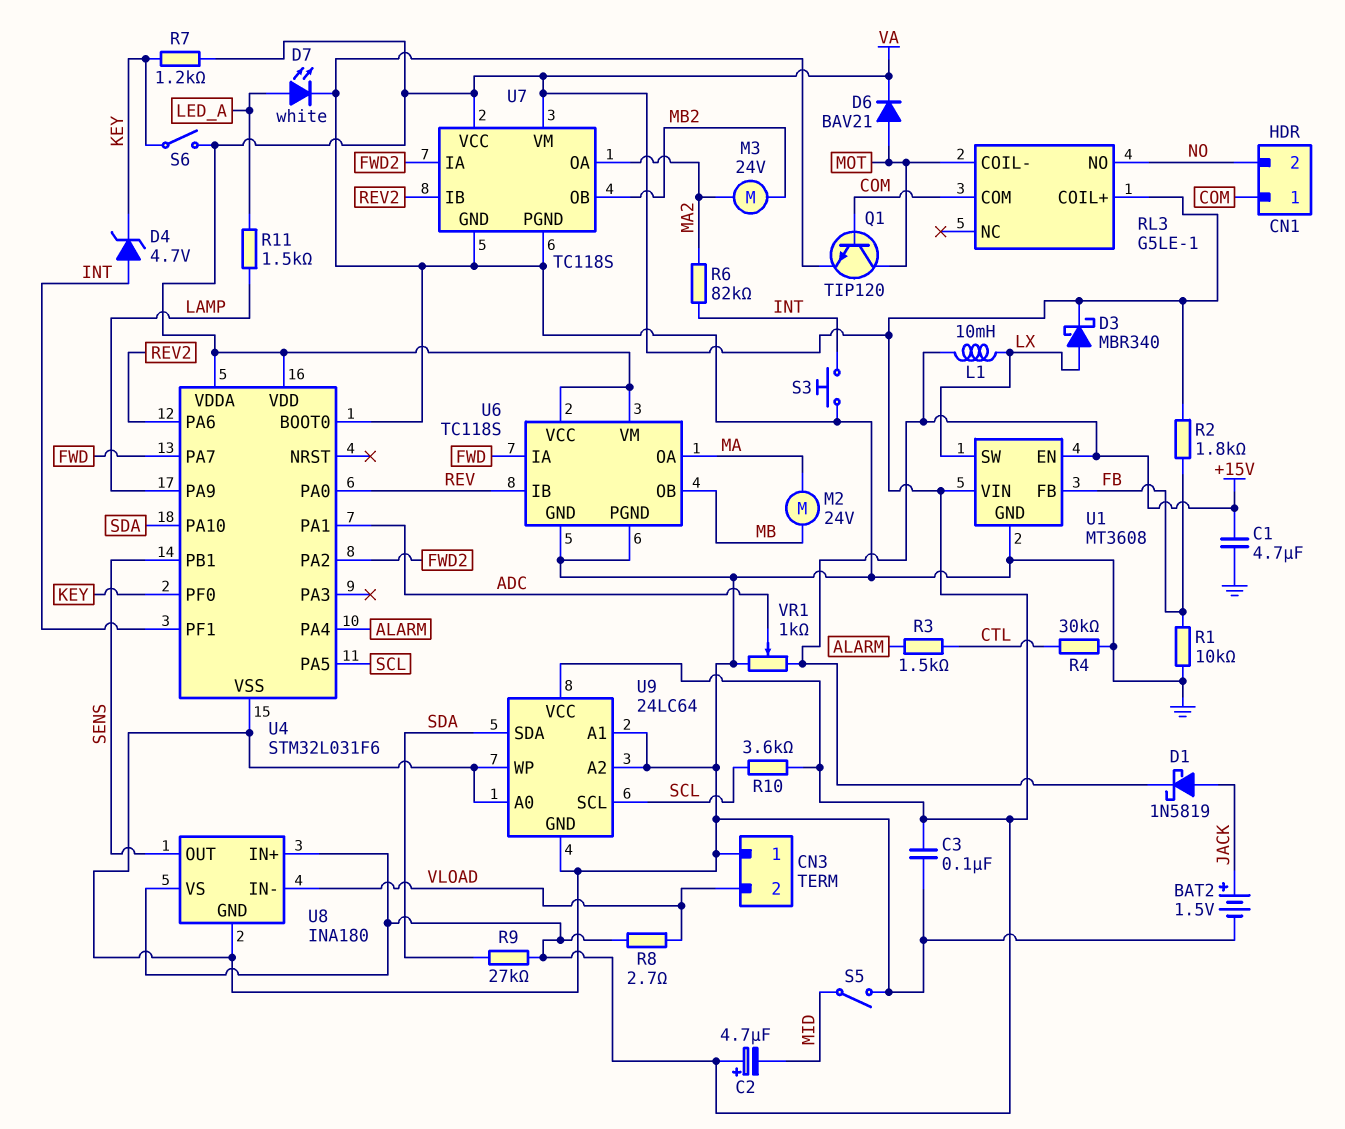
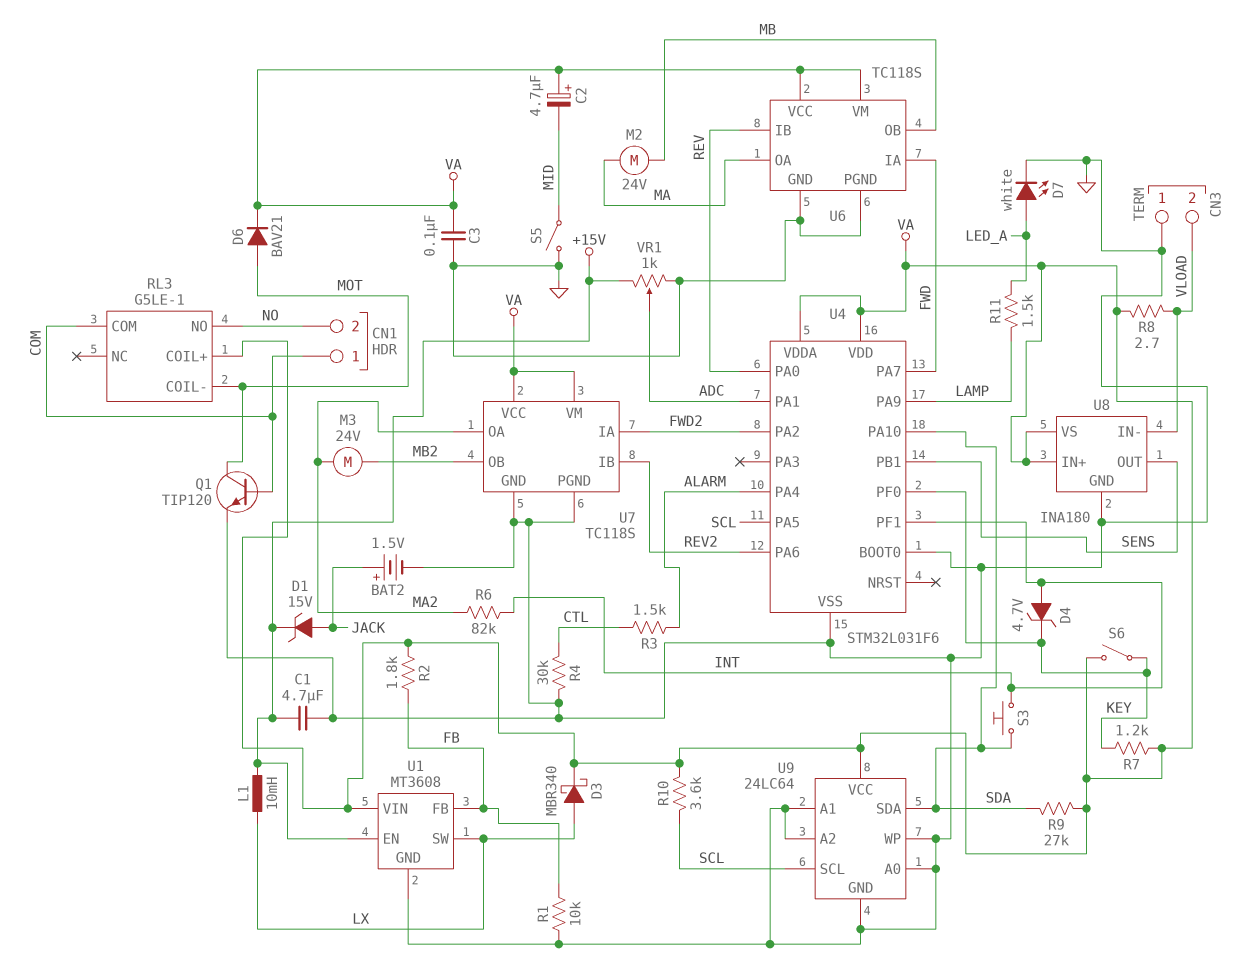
D1: schottky 1N5819 (A JACK, K +15V) -> zener 15V (A JACK, K +15V)
S3: button (GND, INT) -> button (INT, SDA)

